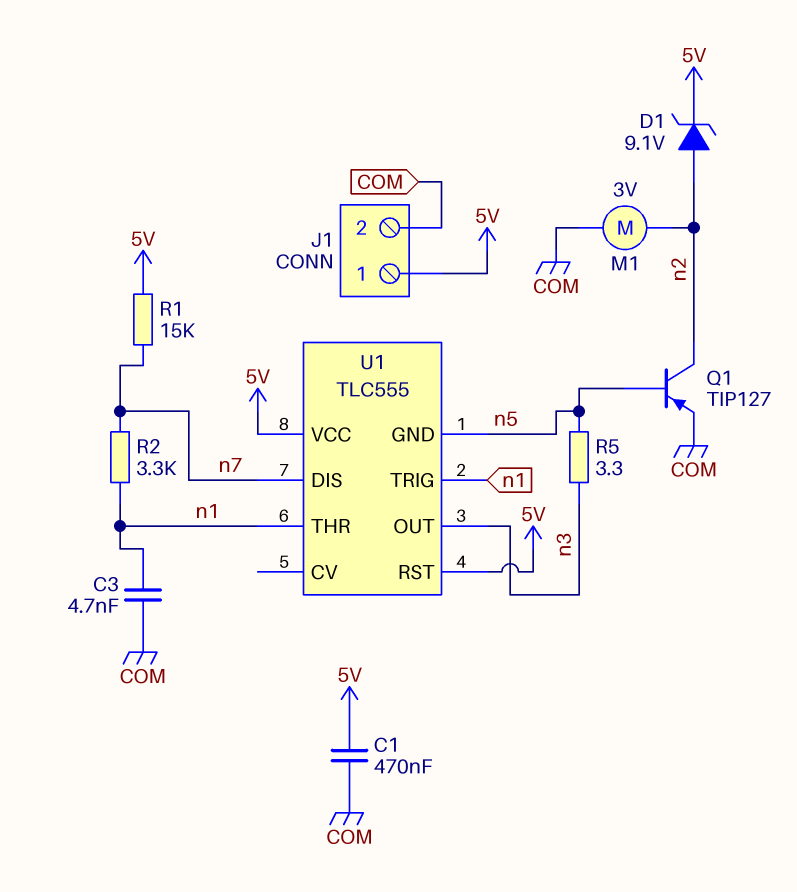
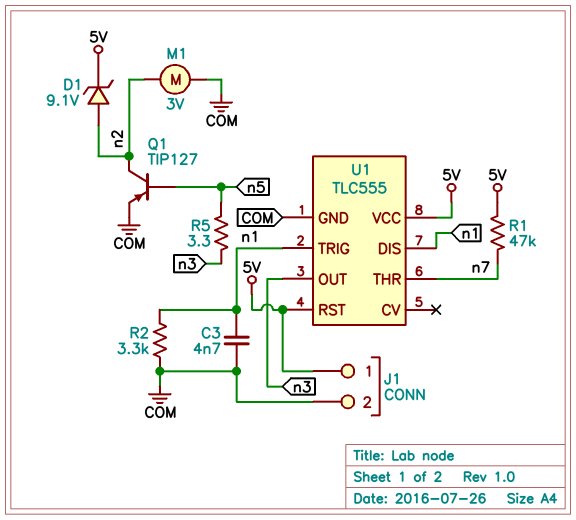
C1: 470nF (5V, COM) -> none
R1: 15k (5V, n7) -> 47k (5V, n7)
R2: 3.3k (n1, n7) -> 3.3k (COM, n1)
U1 pin DIS: n7 -> n1
U1 pin GND: n5 -> COM
U1 pin THR: n1 -> n7

